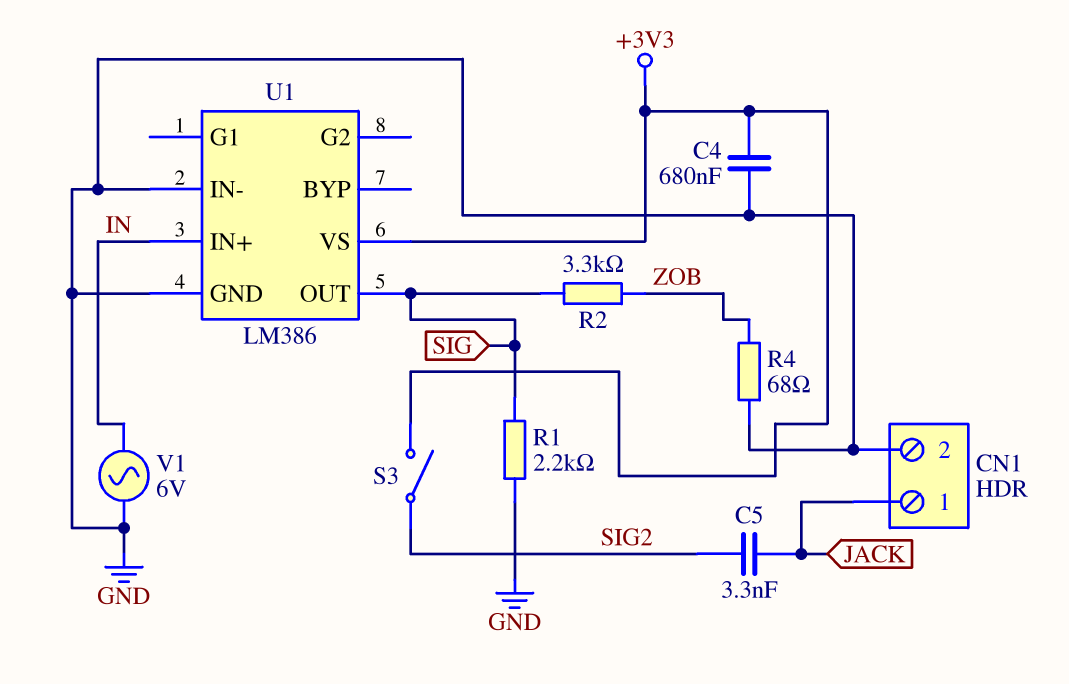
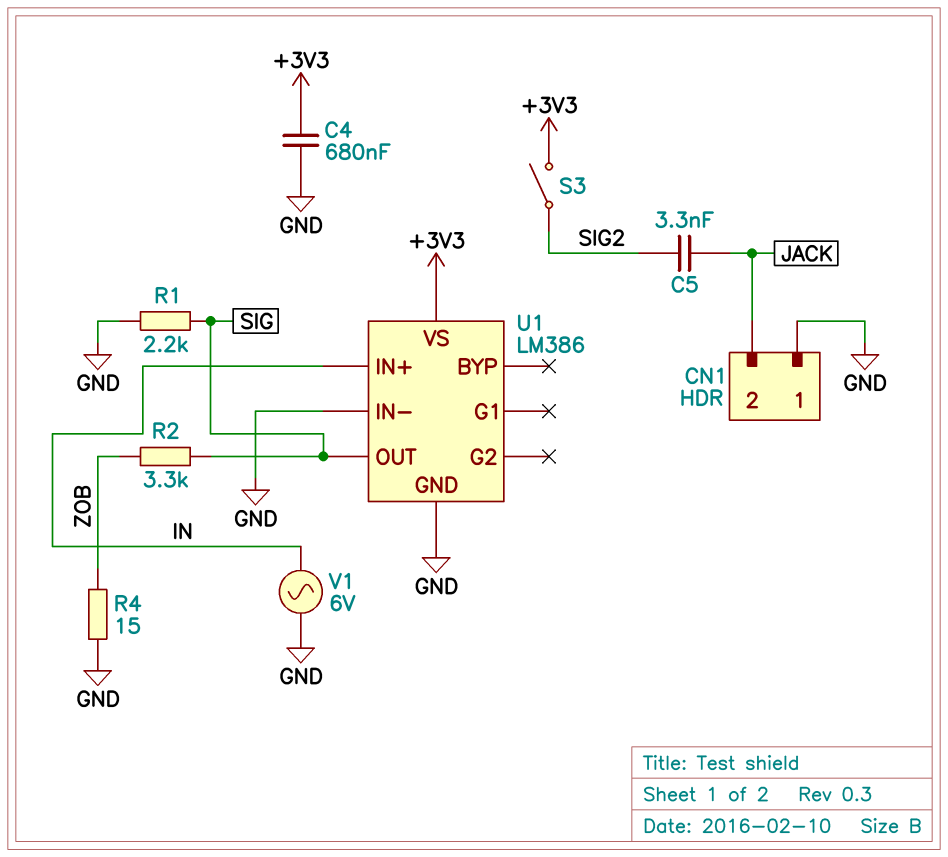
CN1 pin 1: JACK -> GND
CN1 pin 2: GND -> JACK
R4: 68 (GND, ZOB) -> 15 (GND, ZOB)

